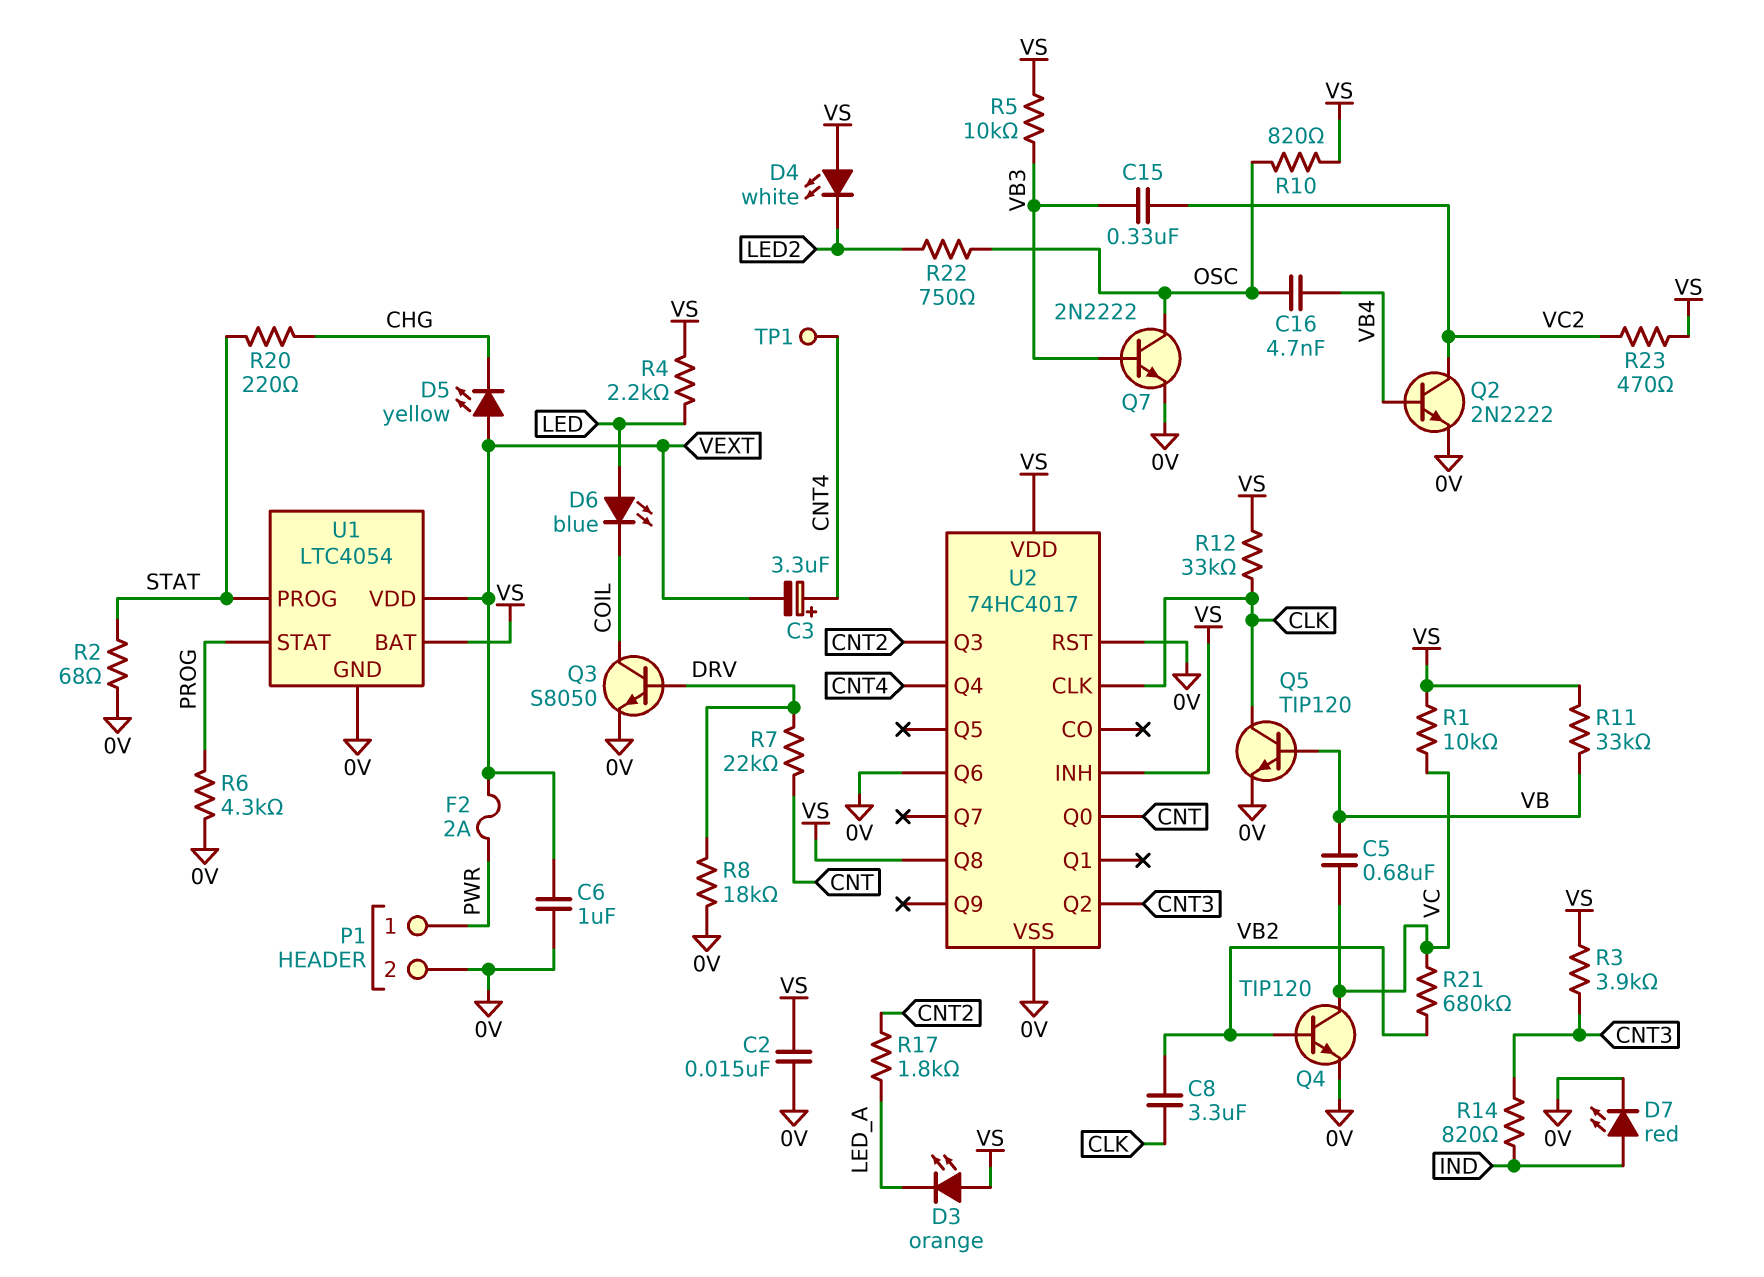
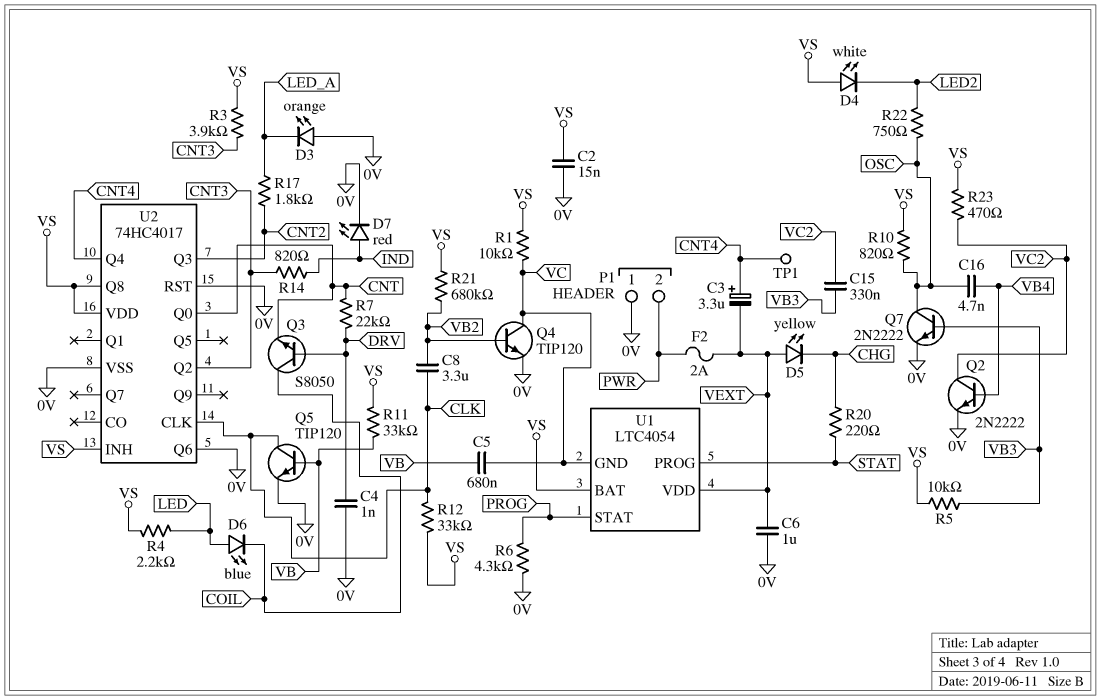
C4: none -> 1nF (0V, DRV)
D3: LED orange (A VS, K LED_A) -> LED orange (A 0V, K LED_A)
P1 pin 1: PWR -> 0V
P1 pin 2: 0V -> PWR
Q3: NPN S8050 (B DRV, C COIL, E 0V) -> NPN S8050 (B DRV, C COIL, E CNT)
R2: 68 (0V, STAT) -> none
R8: 18k (0V, DRV) -> none
R21: 680k (VB2, VC) -> 680k (VB2, VS)
U1 pin GND: 0V -> VC

